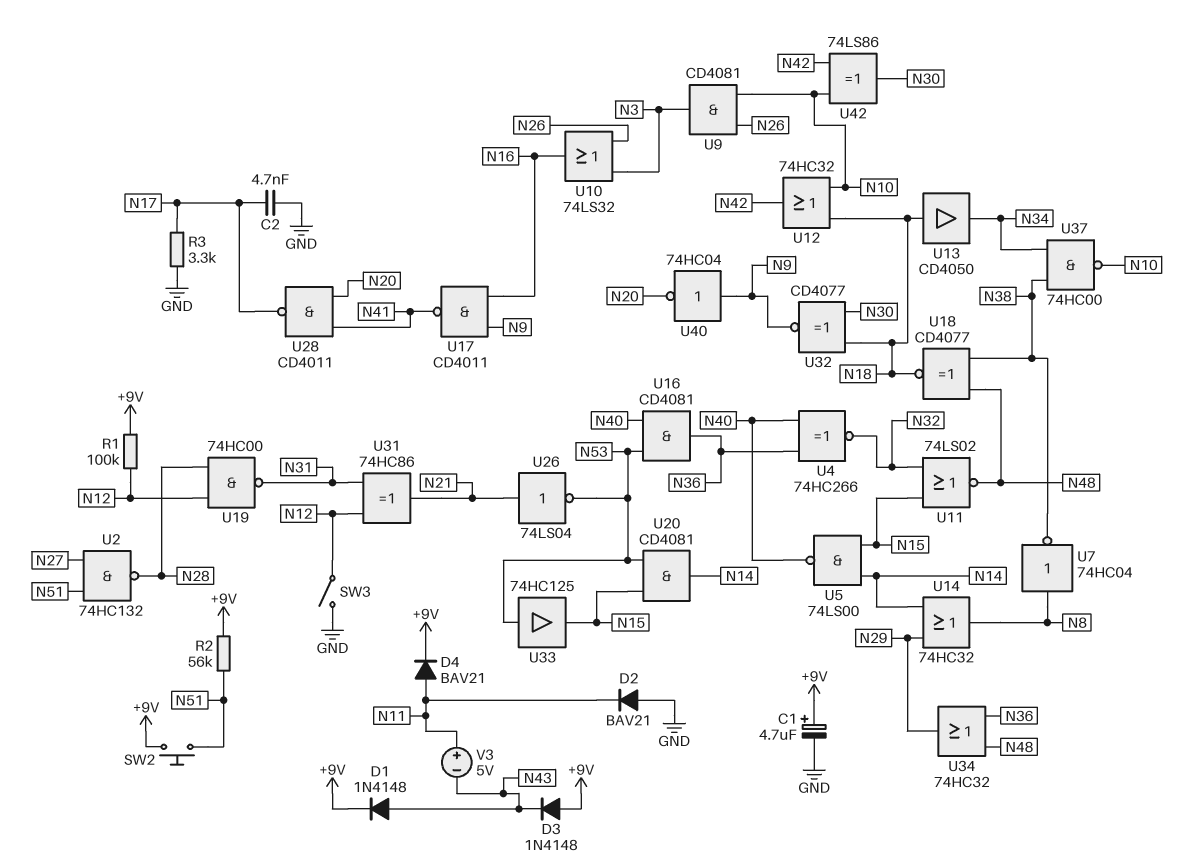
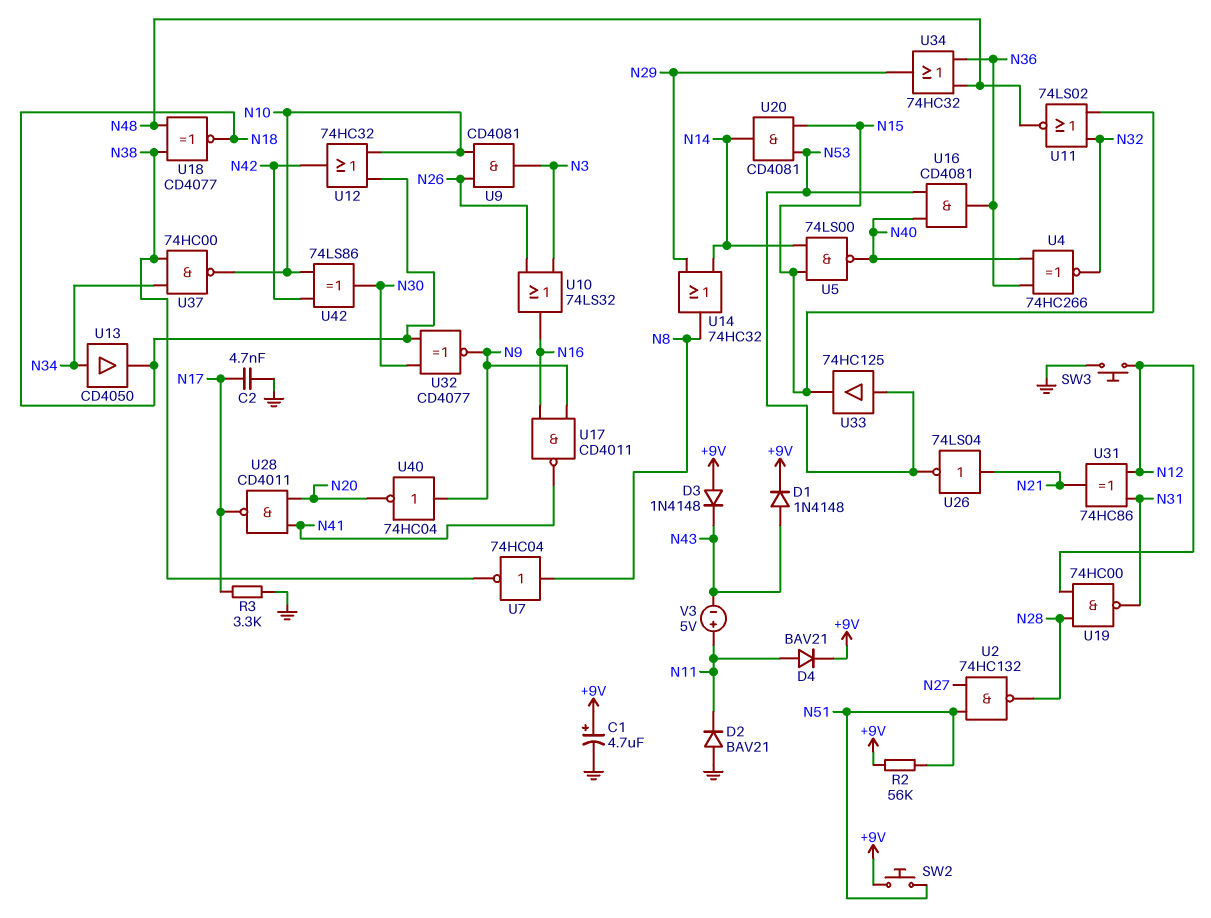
R1: 100k (+9V, N12) -> none
SW3: switch (GND, N12) -> button (GND, N12)
U13: buffer CD4050 (in N18, out N34) -> buffer CD4050 (in N34, out N18)

